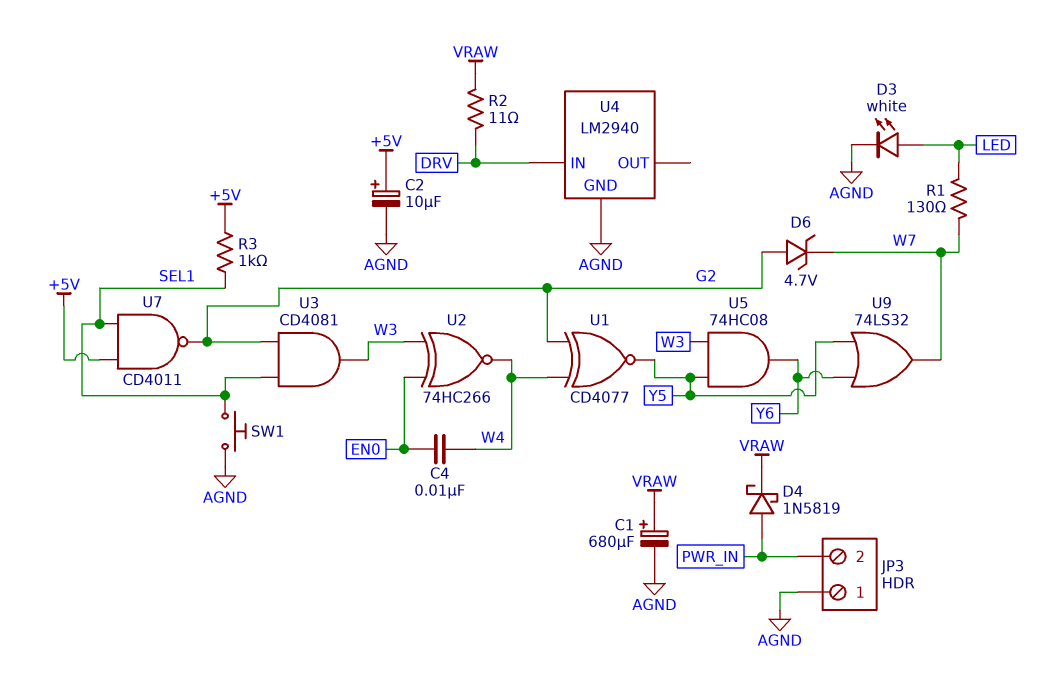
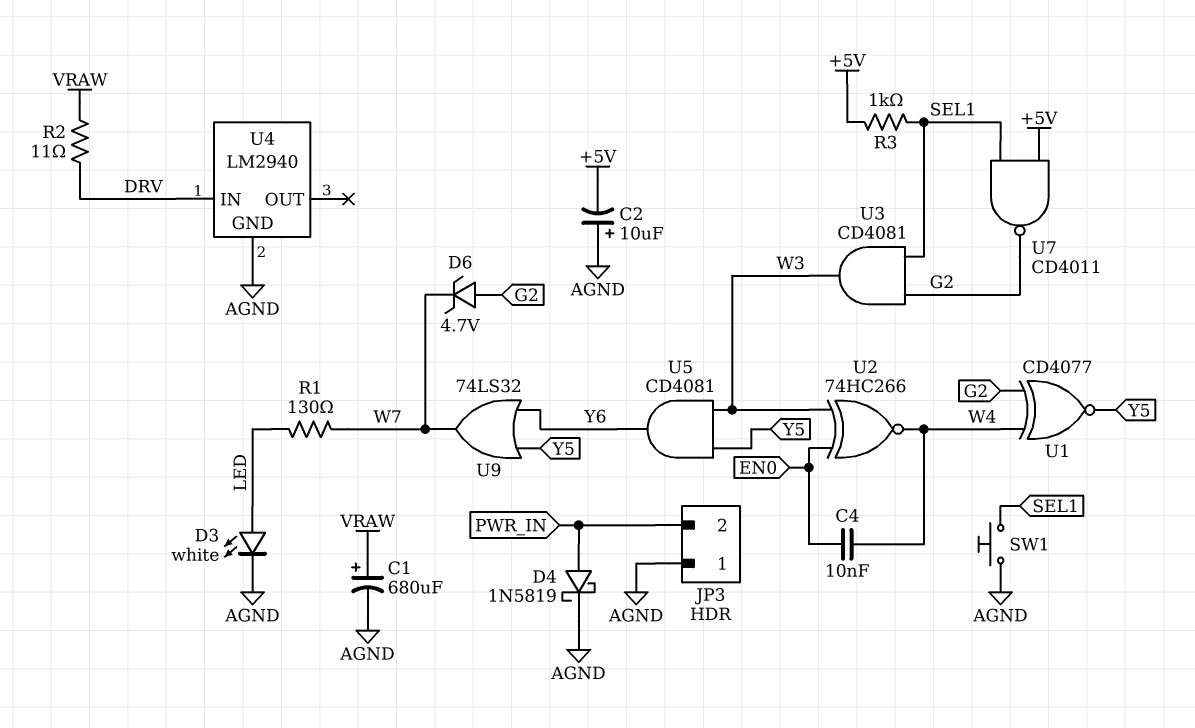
C2: 10uF (plus +5V, minus AGND) -> 10uF (plus AGND, minus +5V)
D4: schottky 1N5819 (A PWR_IN, K VRAW) -> schottky 1N5819 (A PWR_IN, K AGND)
U5: AND 74HC08 (in W3, in Y5, out Y6) -> AND CD4081 (in W3, in Y5, out Y6)

